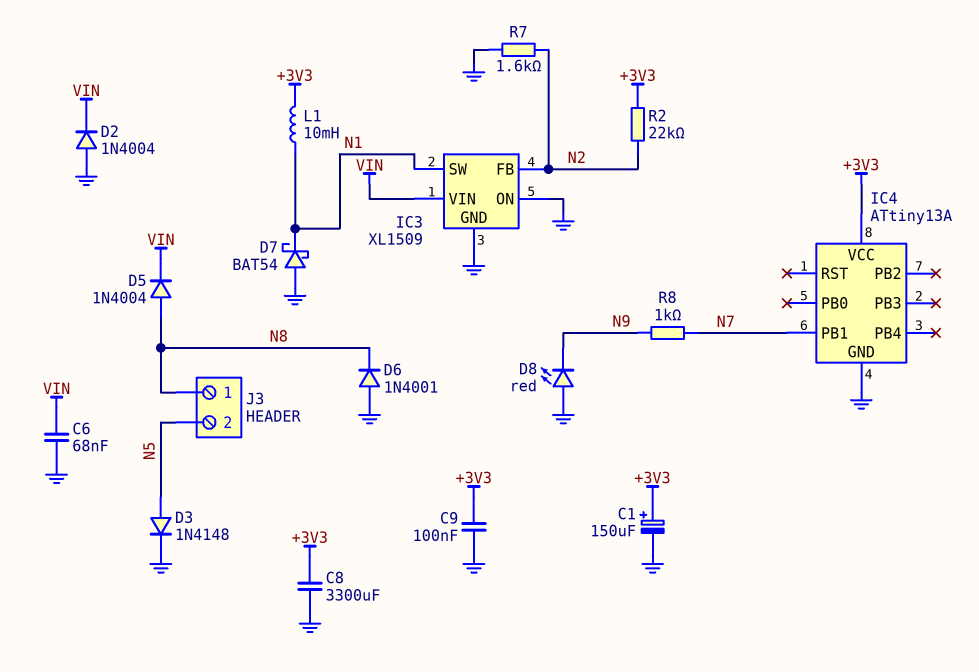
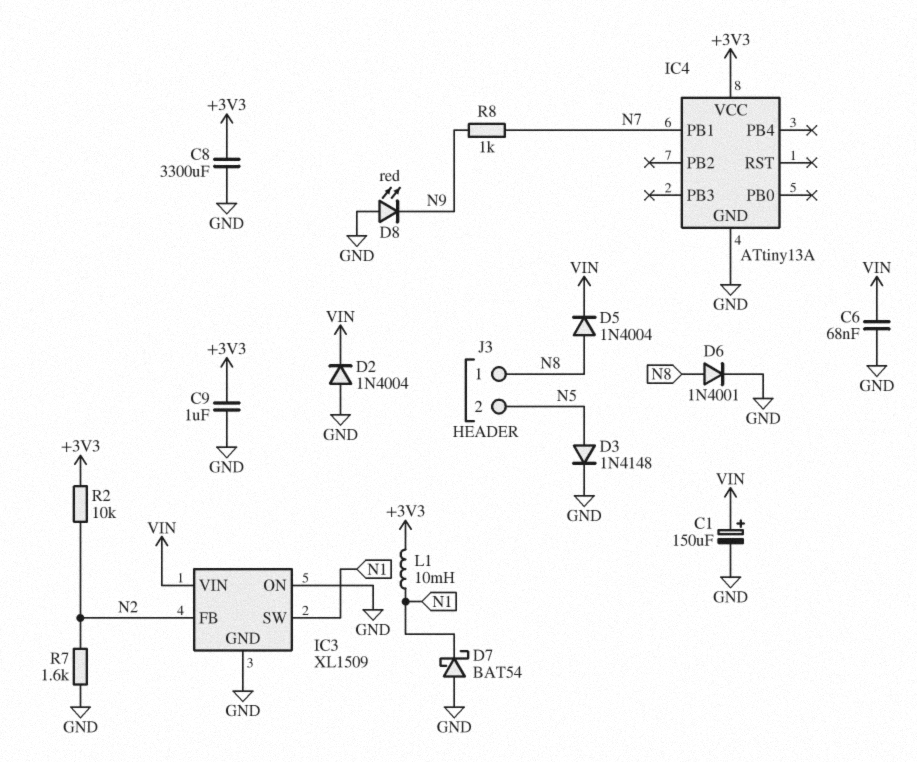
C1: 150uF (plus +3V3, minus GND) -> 150uF (plus VIN, minus GND)
C9: 100nF (+3V3, GND) -> 1uF (+3V3, GND)
D6: diode 1N4001 (A GND, K N8) -> diode 1N4001 (A N8, K GND)
R2: 22k (+3V3, N2) -> 10k (+3V3, N2)

